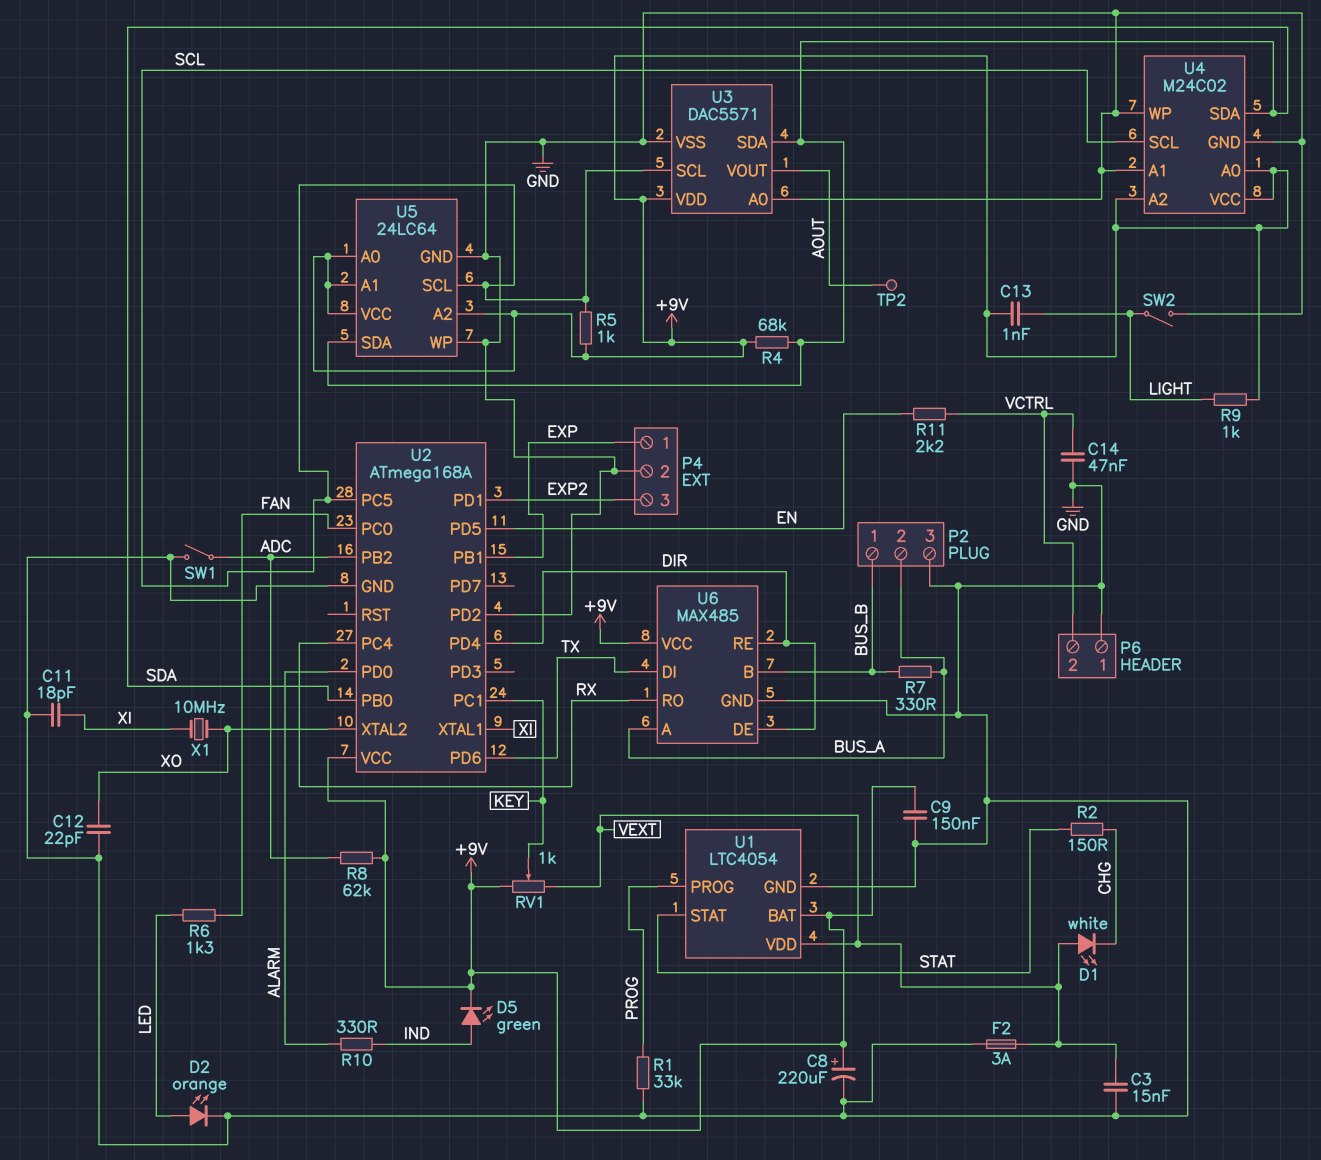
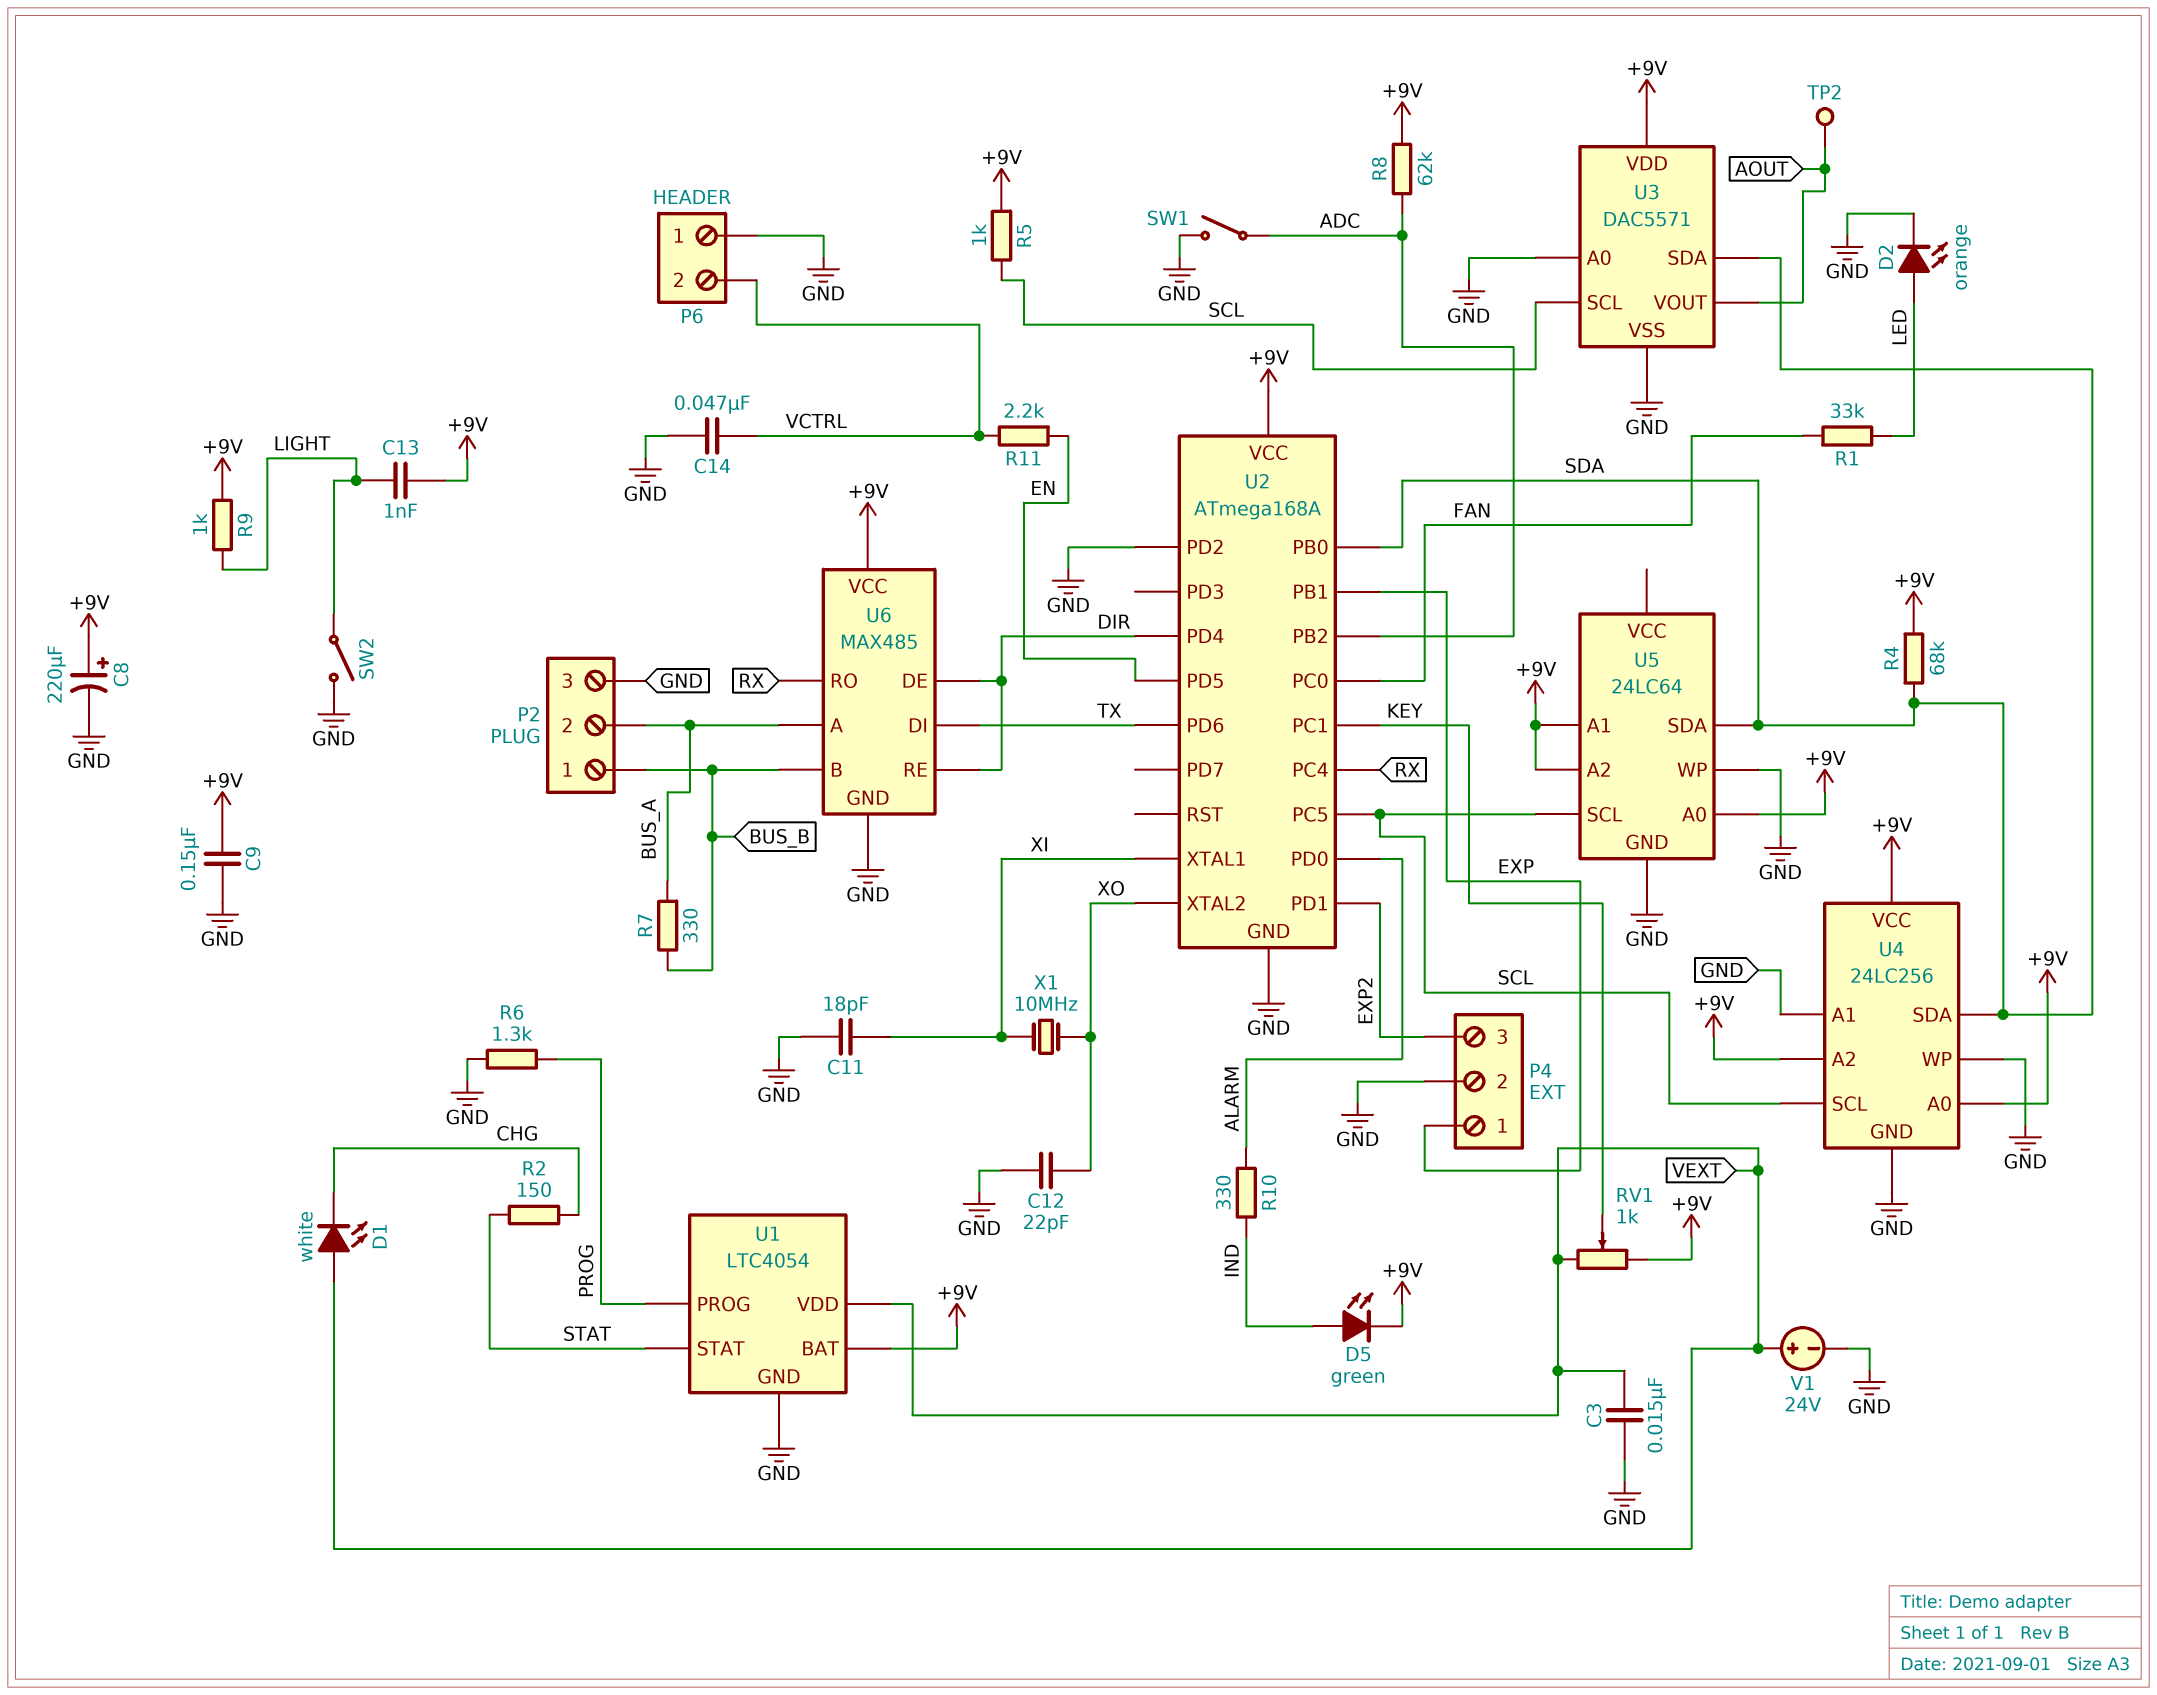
F2: 3A (GND, VEXT) -> none
R1: 33k (GND, PROG) -> 33k (FAN, LED)
R6: 1.3k (FAN, LED) -> 1.3k (GND, PROG)
U4: M24C02 -> 24LC256
U5 pin VCC: +9V -> none
V1: none -> 24V (plus VEXT, minus GND)

